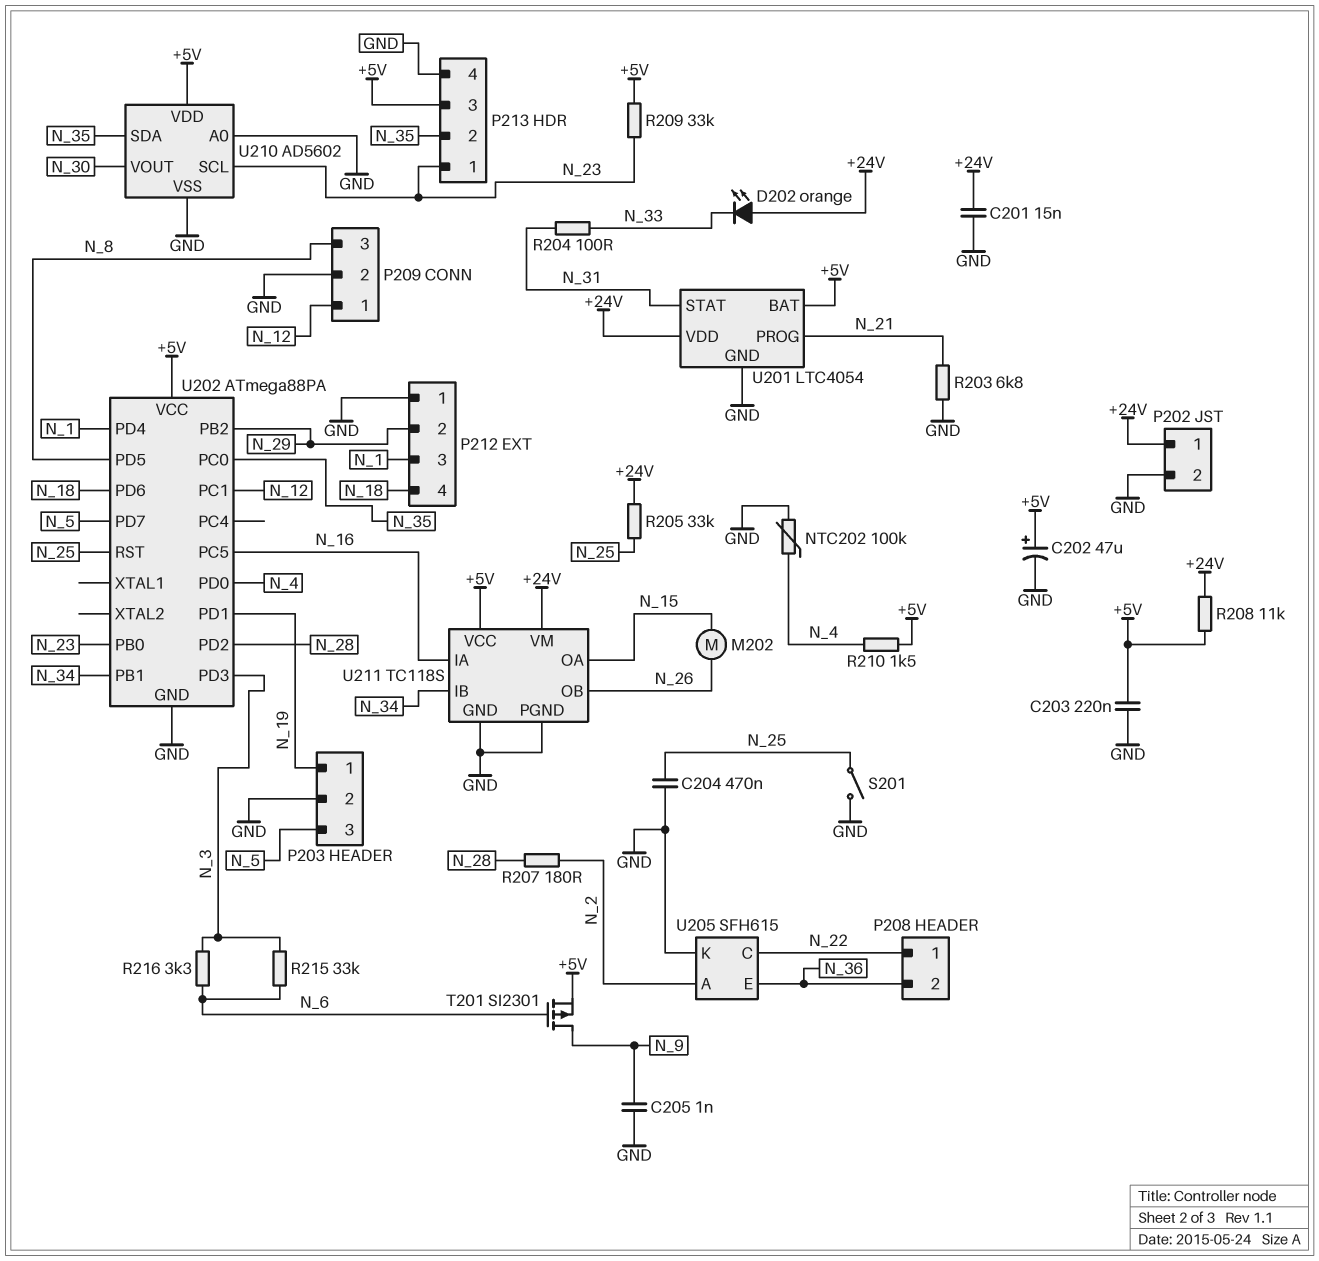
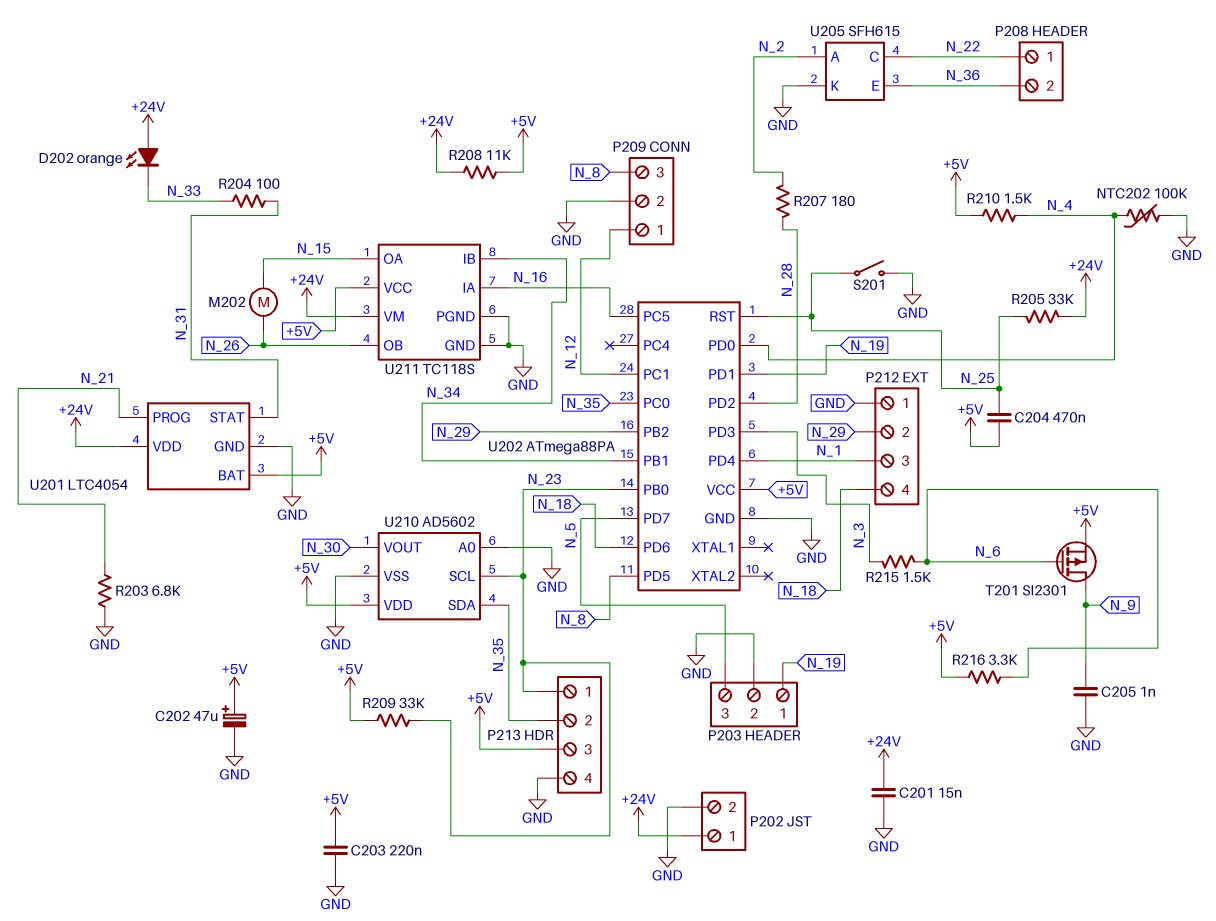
C204: 470nF (GND, N_25) -> 470nF (+5V, N_25)
R215: 33k (N_3, N_6) -> 1.5k (N_3, N_6)
R216: 3.3k (N_3, N_6) -> 3.3k (+5V, N_6)

